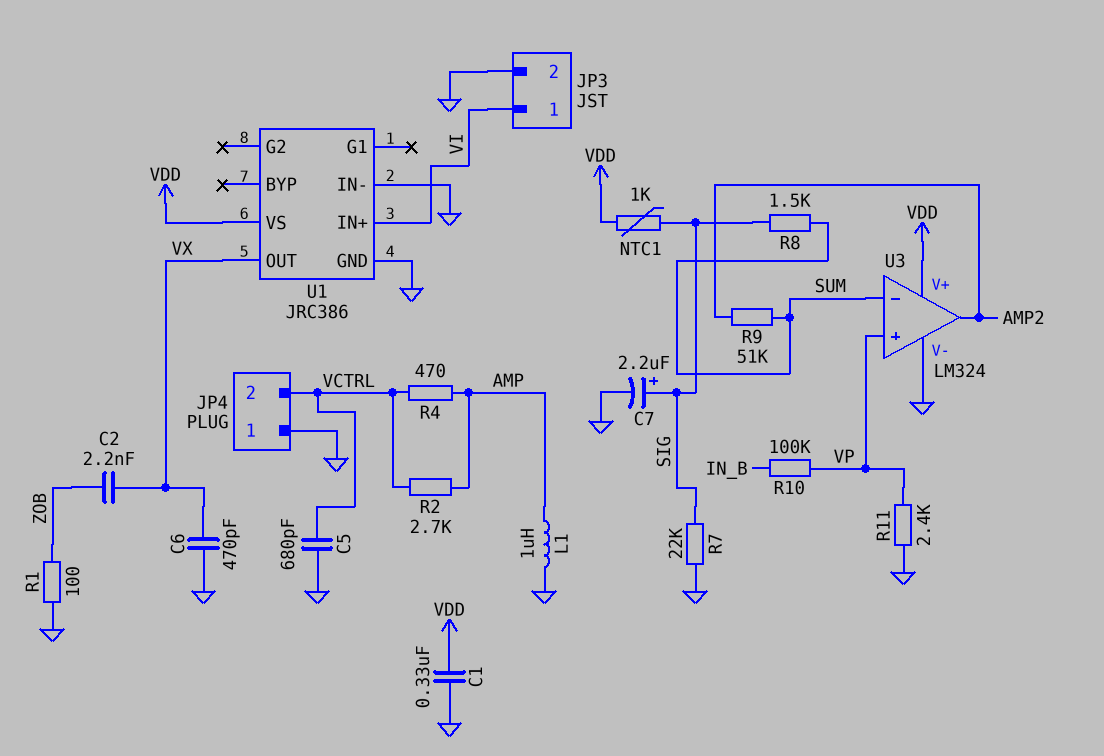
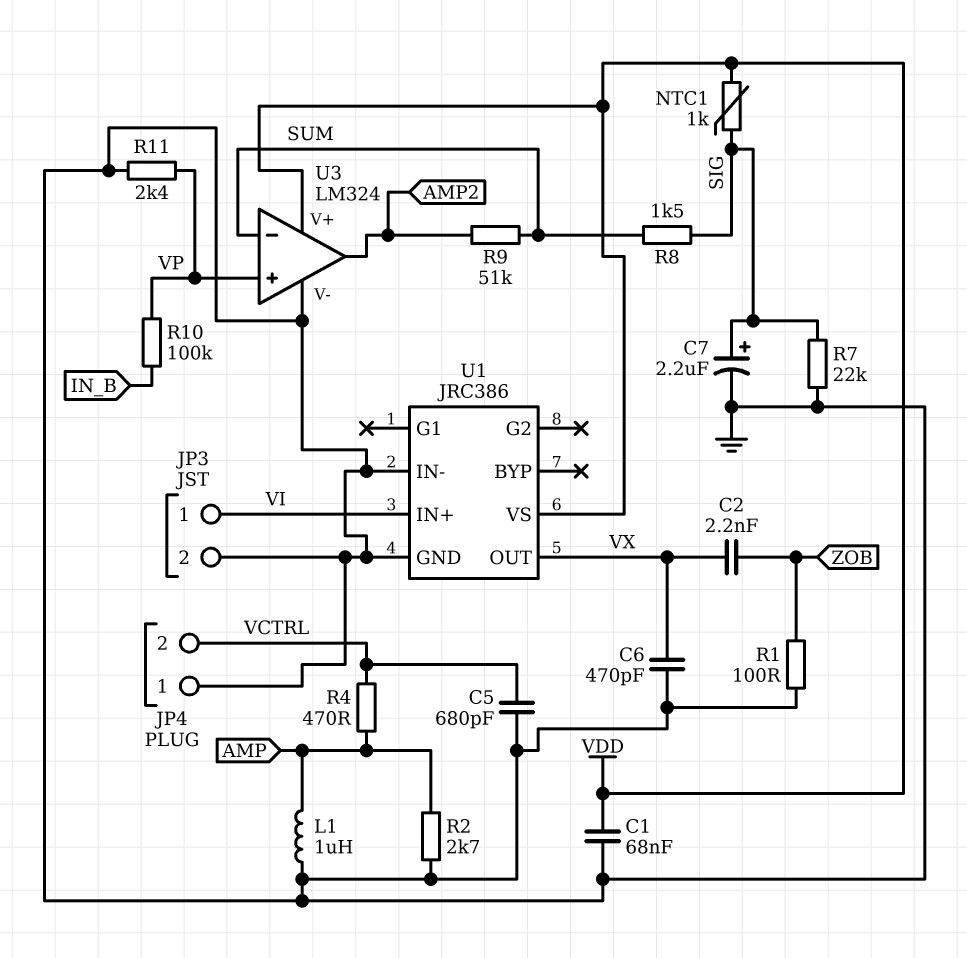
C1: 330nF (GND, VDD) -> 68nF (GND, VDD)
R2: 2.7k (AMP, VCTRL) -> 2.7k (AMP, GND)

